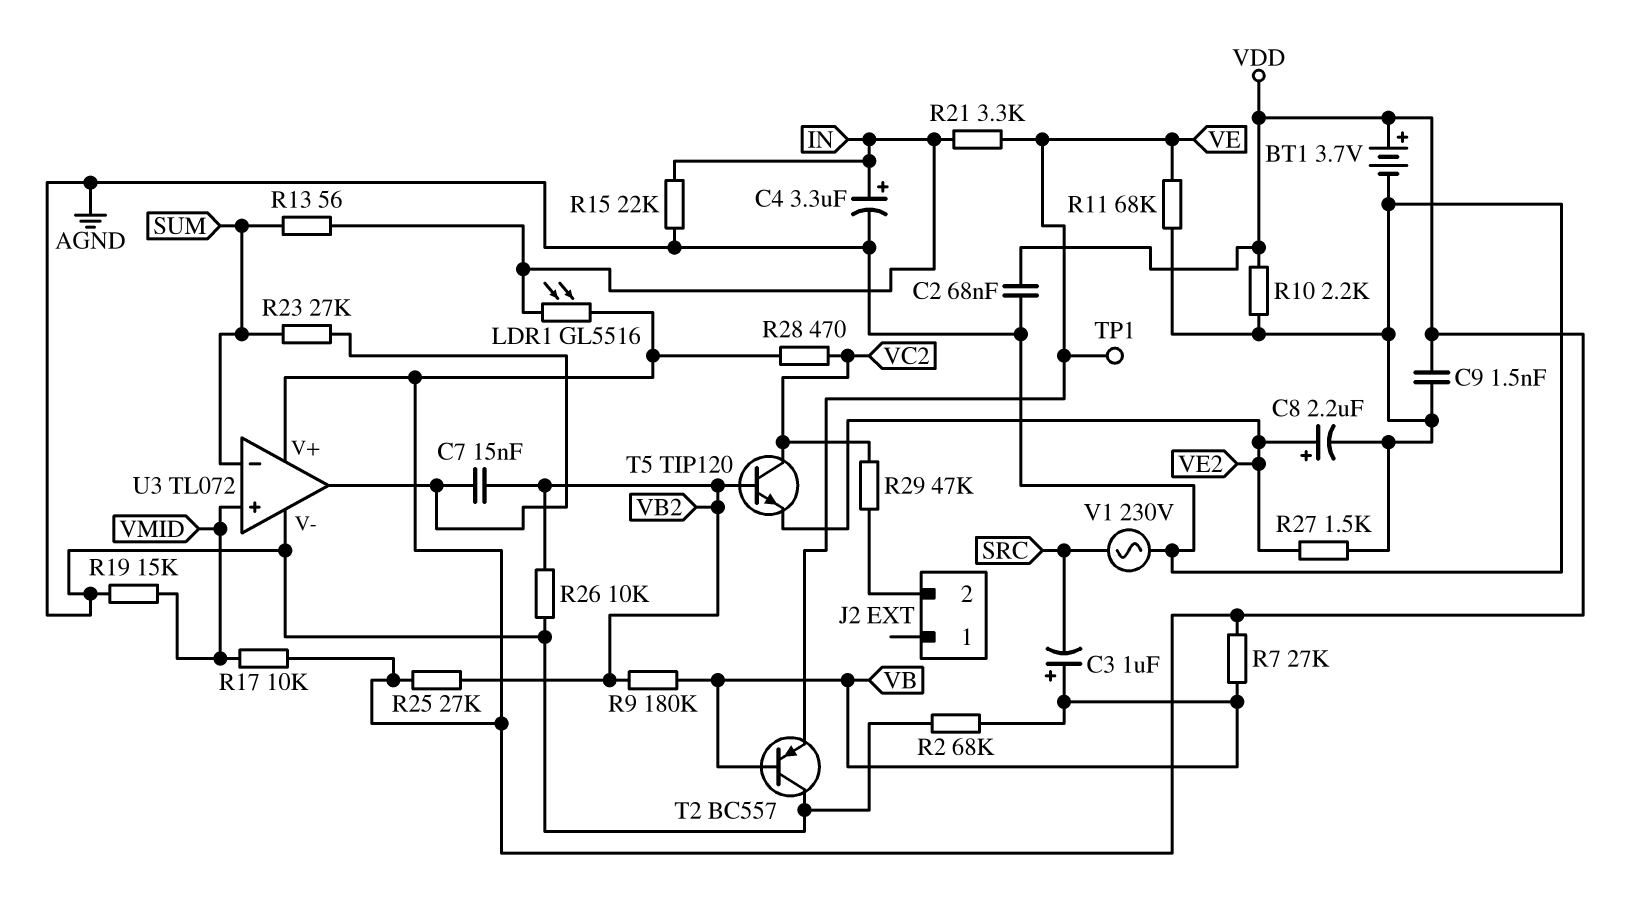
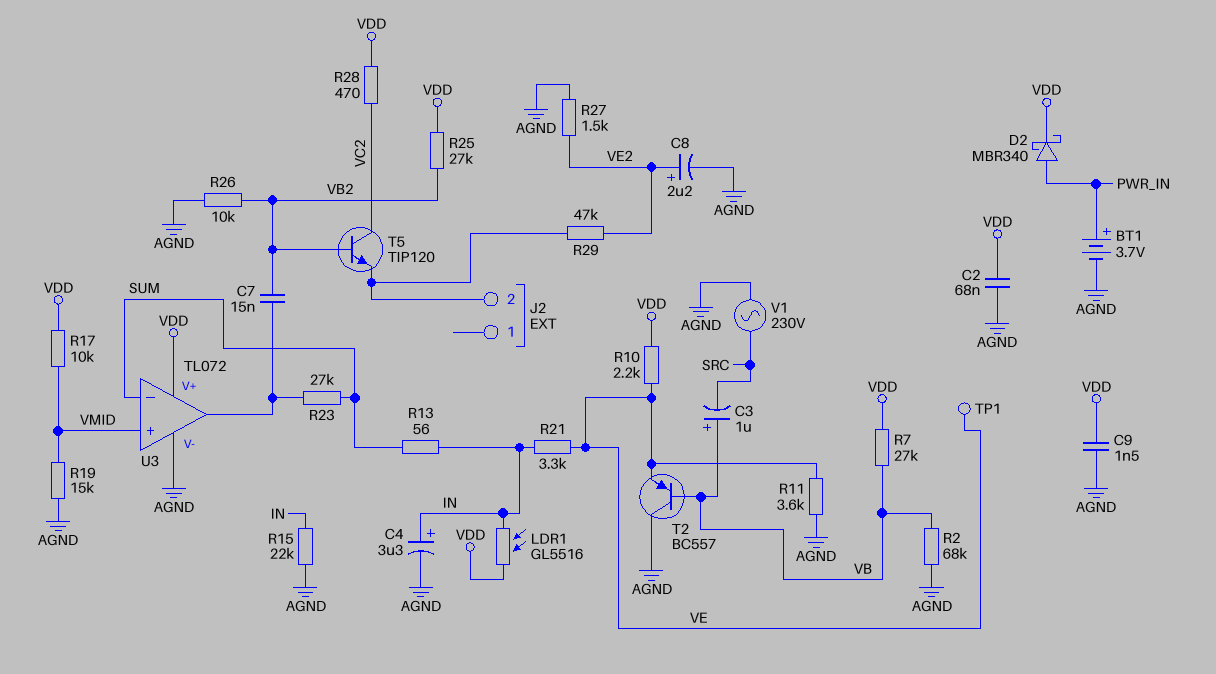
BT1: 3.7V (plus VDD, minus AGND) -> 3.7V (plus PWR_IN, minus AGND)
D2: none -> schottky MBR340 (A PWR_IN, K VDD)
R9: 180k (VB, VB2) -> none
R10: 2.2k (AGND, VDD) -> 2.2k (VDD, VE)
R11: 68k (AGND, VE) -> 3.6k (AGND, VE)
R29: 47k (J2/2, VC2) -> 47k (J2/2, VE2)
T5: NPN TIP120 (B VB2, C VC2, E VE2) -> NPN TIP120 (B VB2, C VC2, E J2/2)

